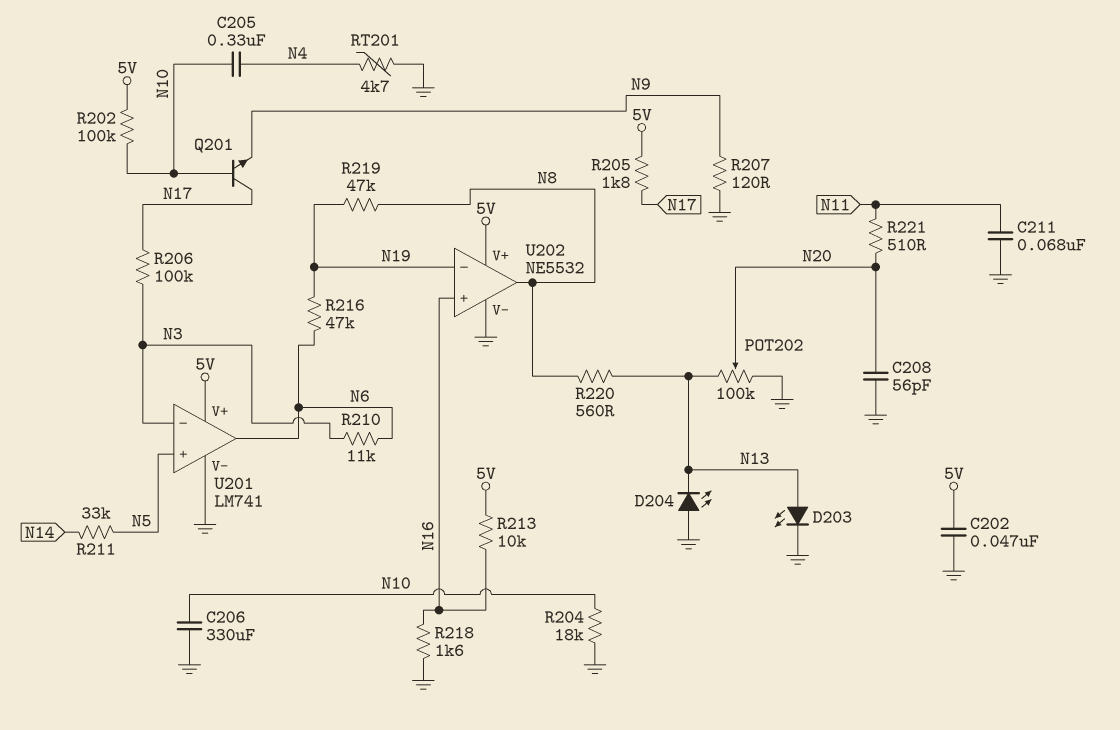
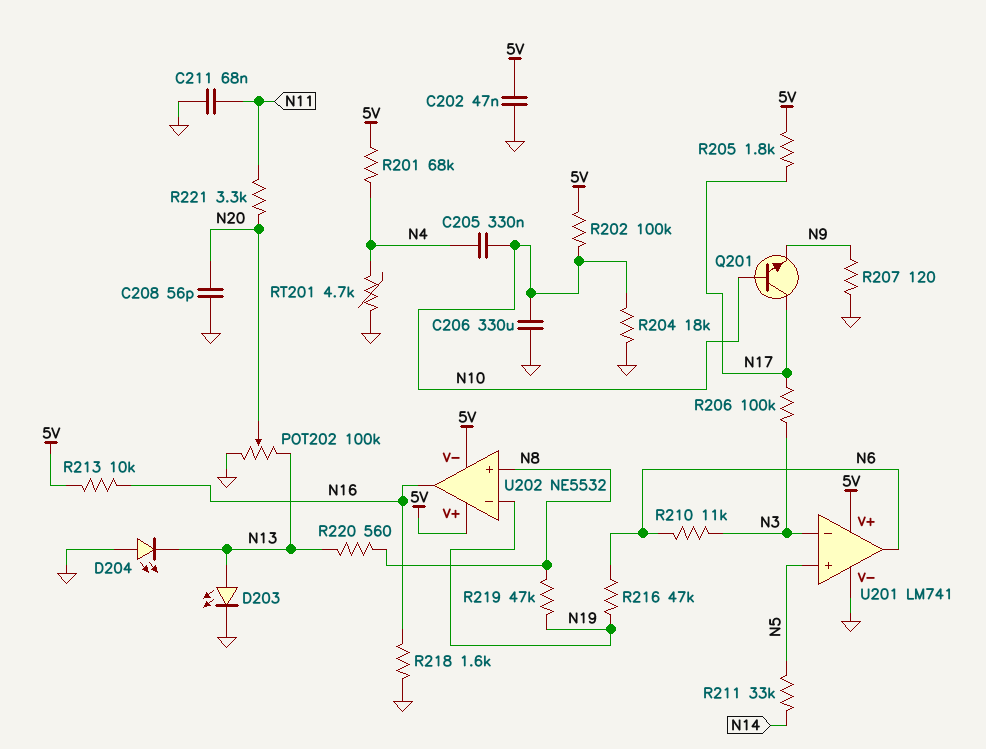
R201: none -> 68k (5V, N4)
R221: 510 (N11, N20) -> 3.3k (N11, N20)
U202 pin V-: GND -> 5V
U202 pin in+: N16 -> N8
U202 pin out: N8 -> N16

